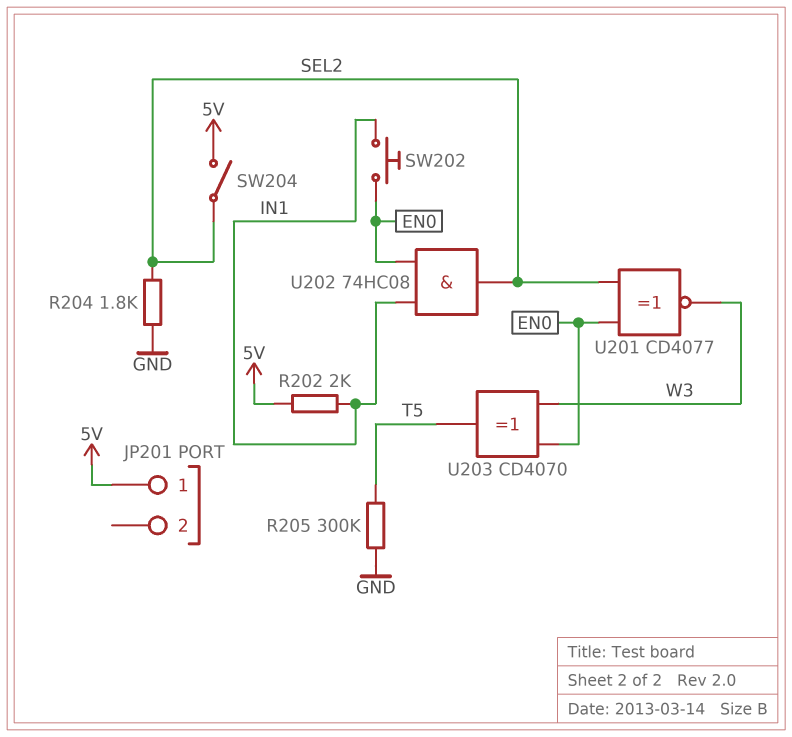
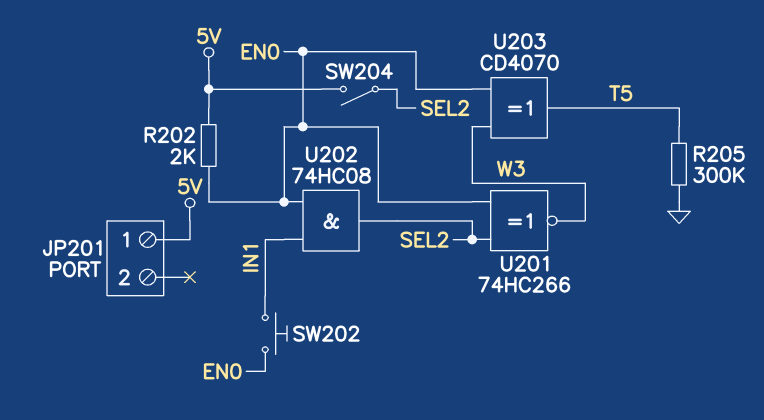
R202: 2k (5V, IN1) -> 2k (5V, EN0)
R204: 1.8k (GND, SEL2) -> none
U201: XNOR CD4077 (in EN0, in SEL2, out W3) -> XNOR 74HC266 (in EN0, in SEL2, out W3)

